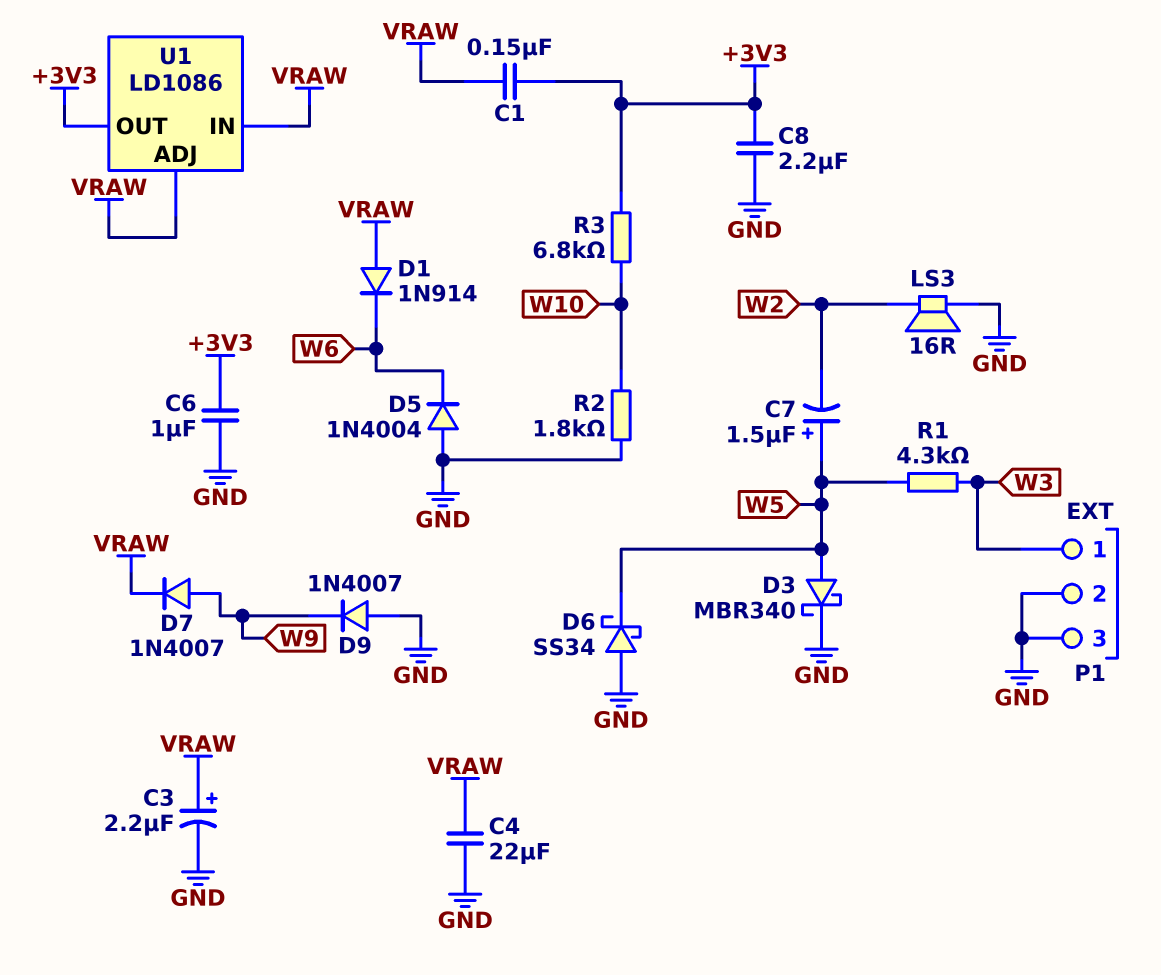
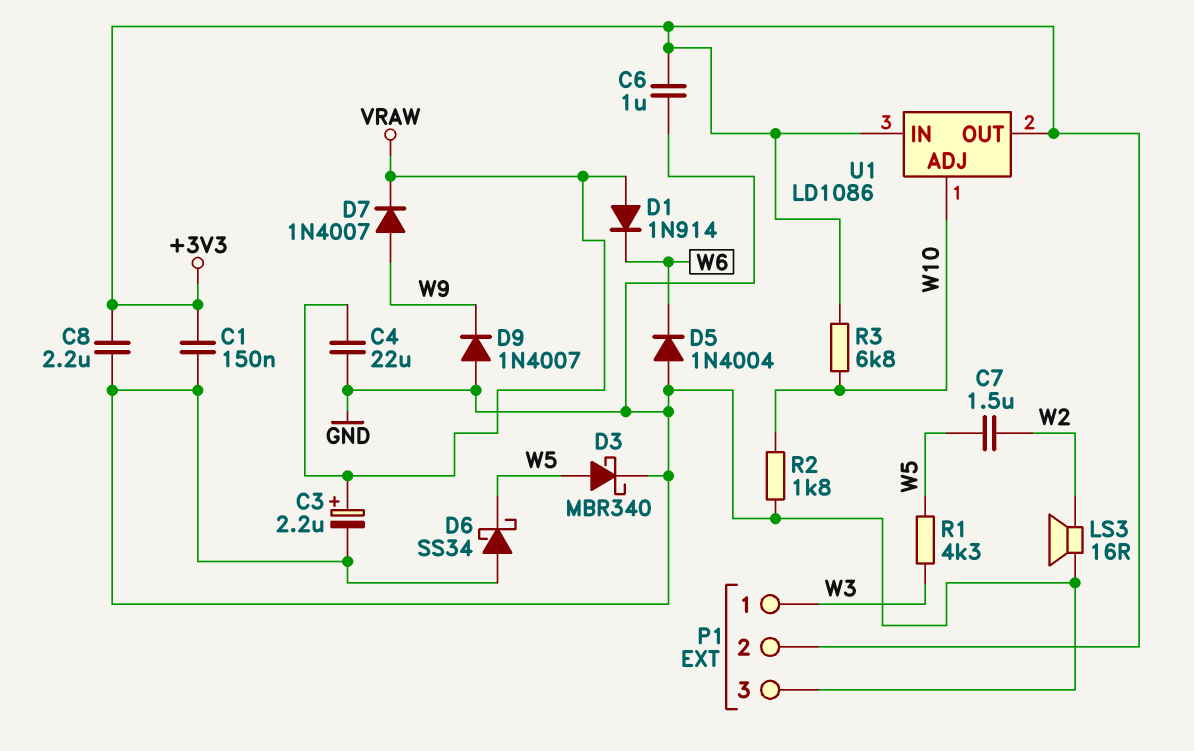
C1: 150nF (+3V3, VRAW) -> 150nF (+3V3, GND)
C7: 1.5uF (plus W5, minus W2) -> 1.5uF (W2, W5)
P1 pin 2: GND -> +3V3
U1 pin ADJ: VRAW -> W10
U1 pin IN: VRAW -> +3V3

